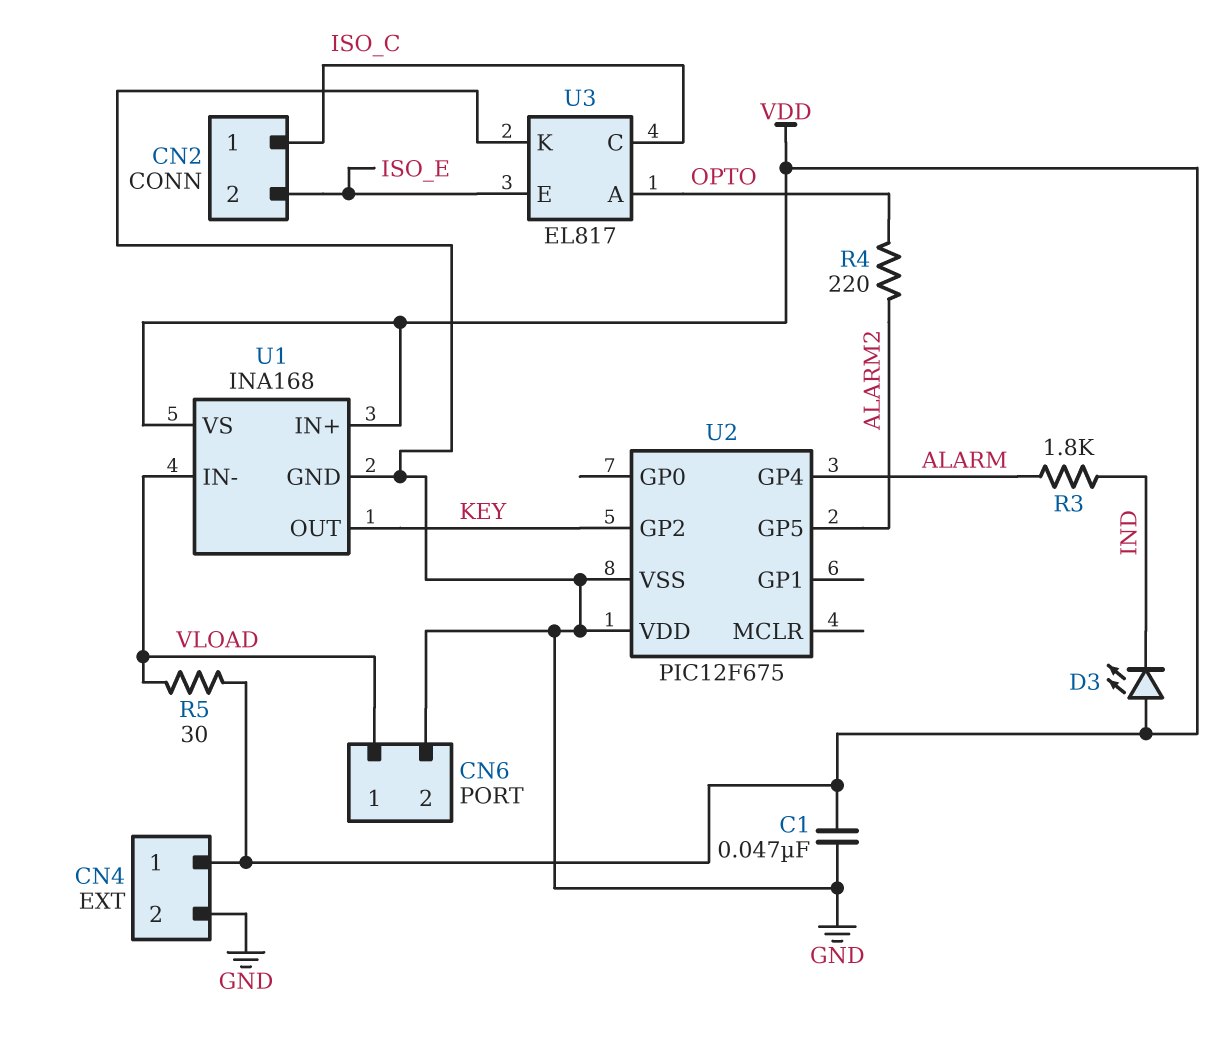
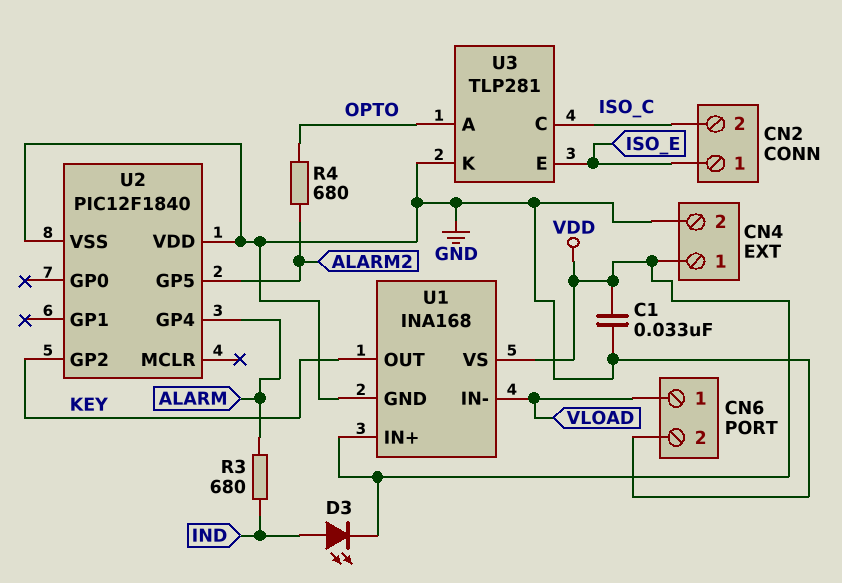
C1: 47nF (GND, VDD) -> 33nF (GND, VDD)
CN2 pin 1: ISO_C -> ISO_E
CN2 pin 2: ISO_E -> ISO_C
D3: LED (A VDD, K IND) -> LED (A IND, K VDD)
R3: 1.8k (ALARM, IND) -> 680 (ALARM, IND)
R4: 220 (ALARM2, OPTO) -> 680 (ALARM2, OPTO)
R5: 30 (VDD, VLOAD) -> none
U2: PIC12F675 -> PIC12F1840
U3: EL817 -> TLP281

